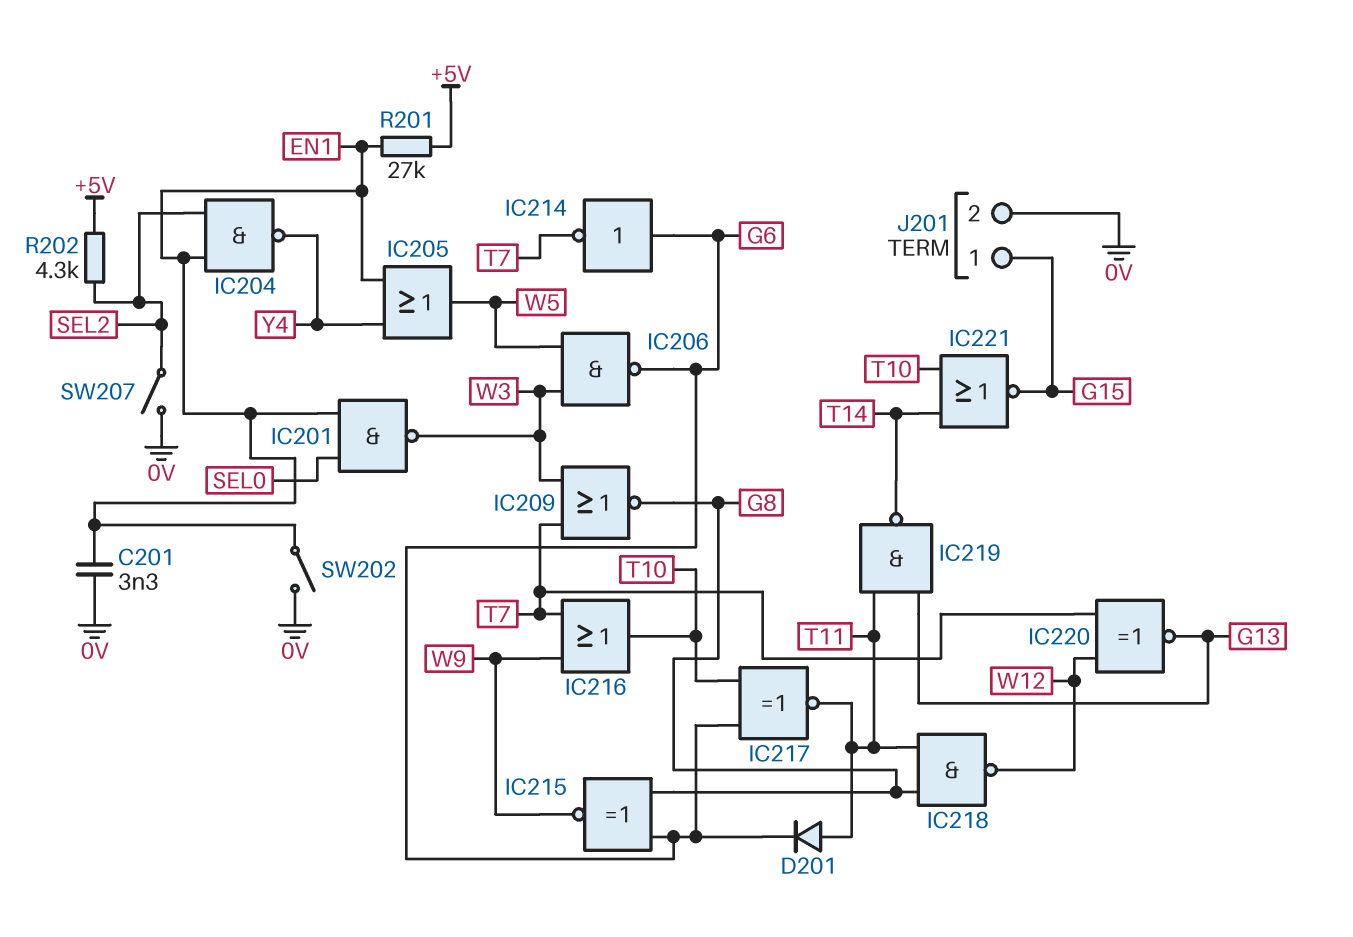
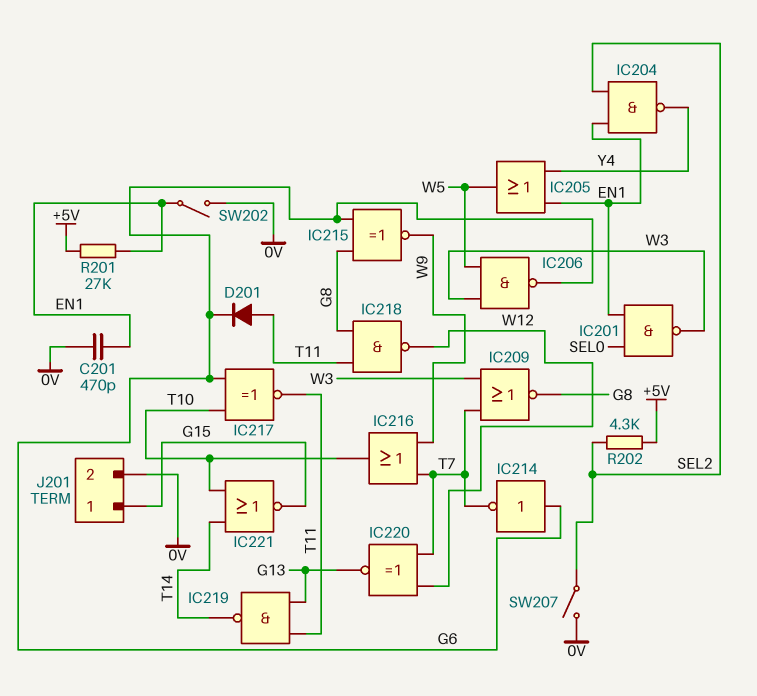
C201: 3.3nF (0V, EN1) -> 470pF (0V, EN1)

